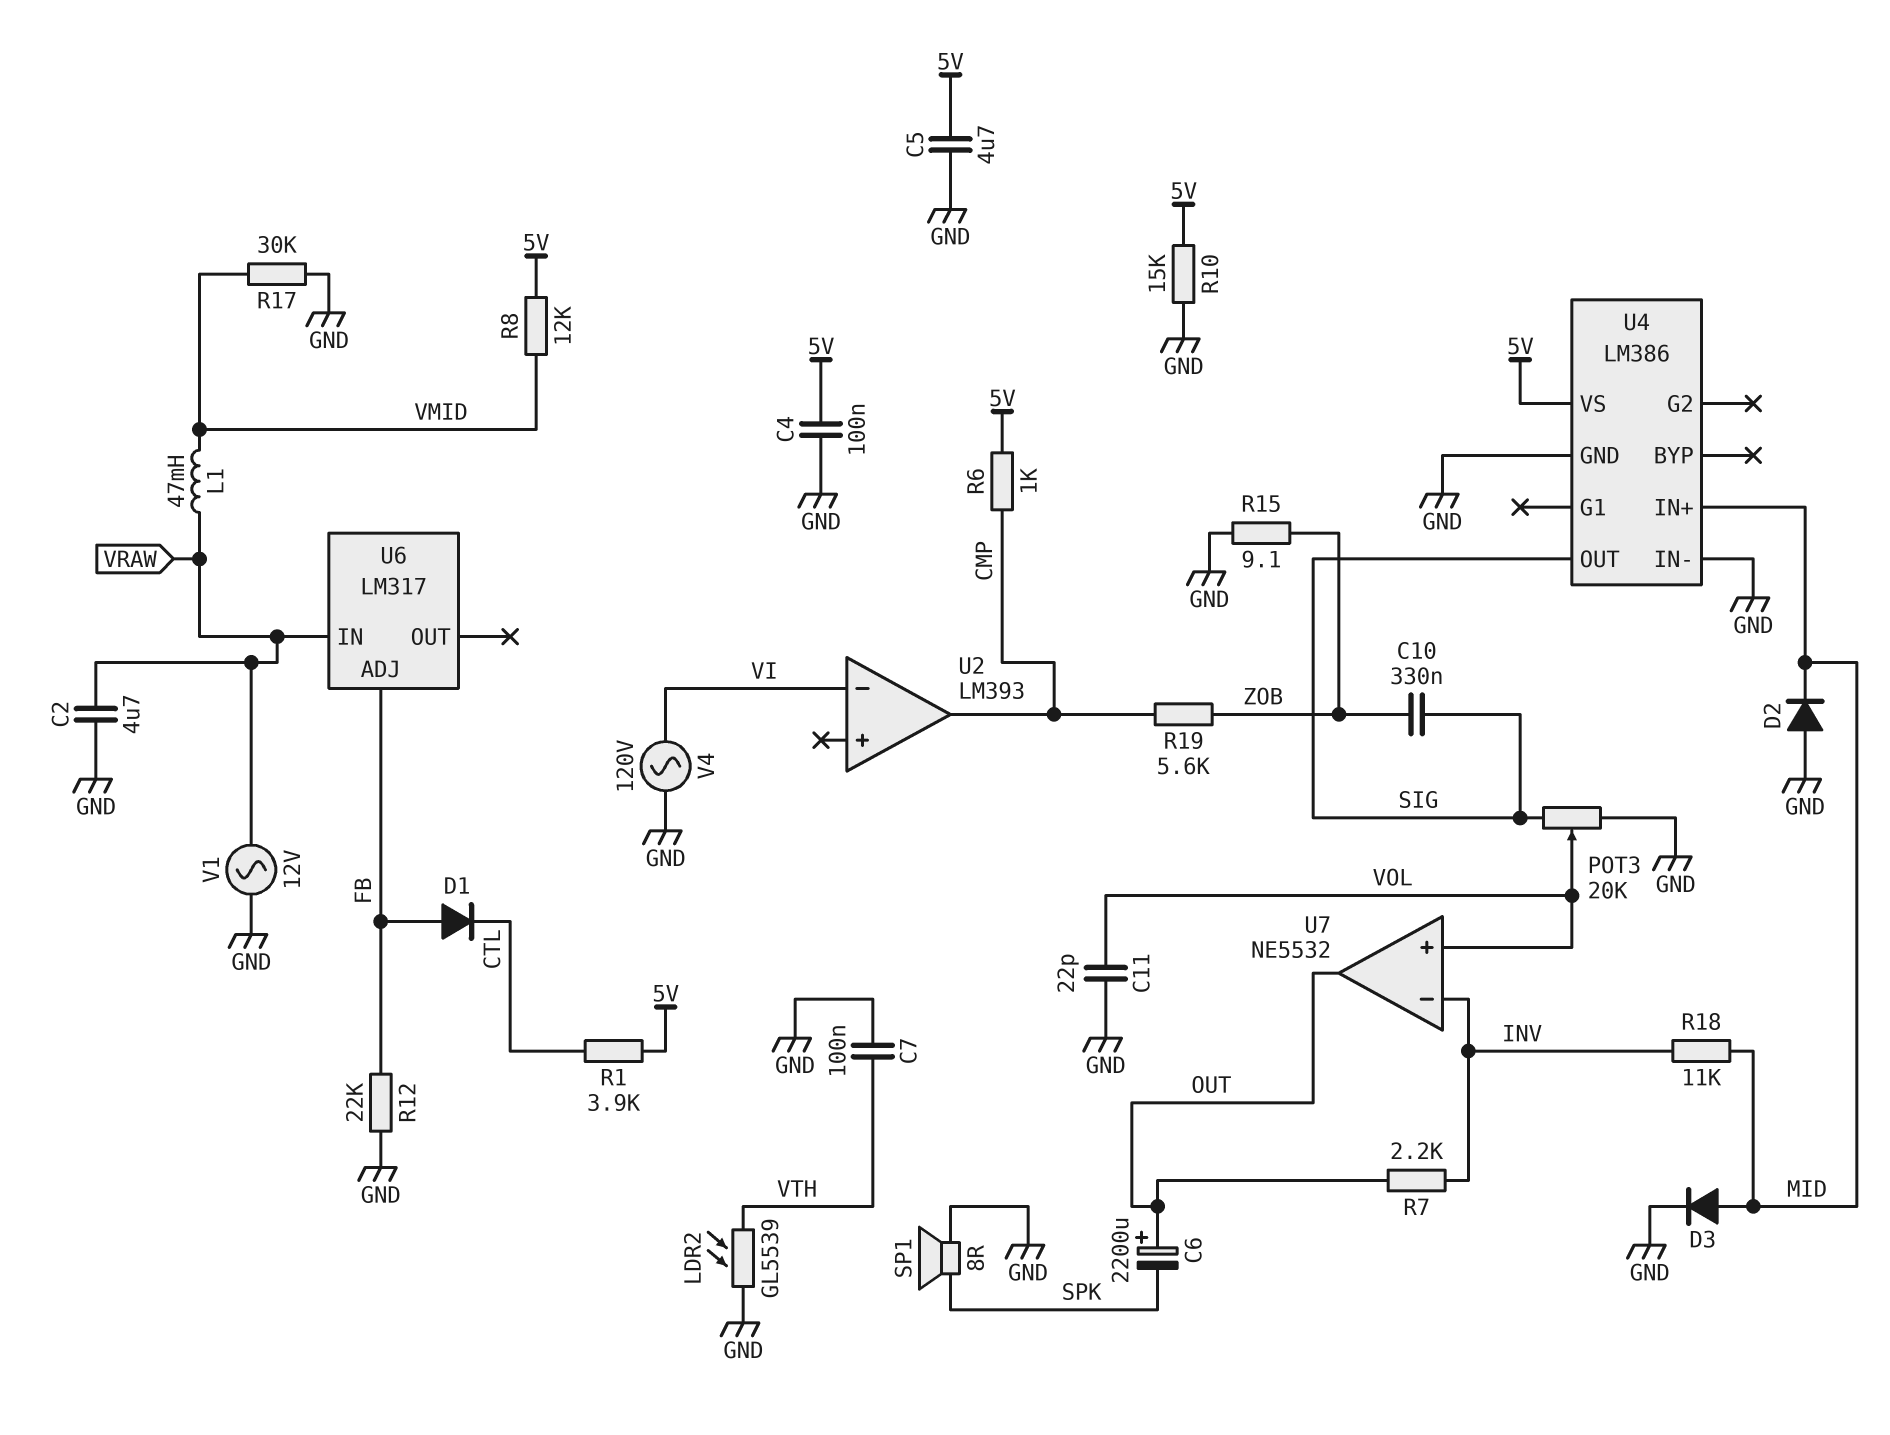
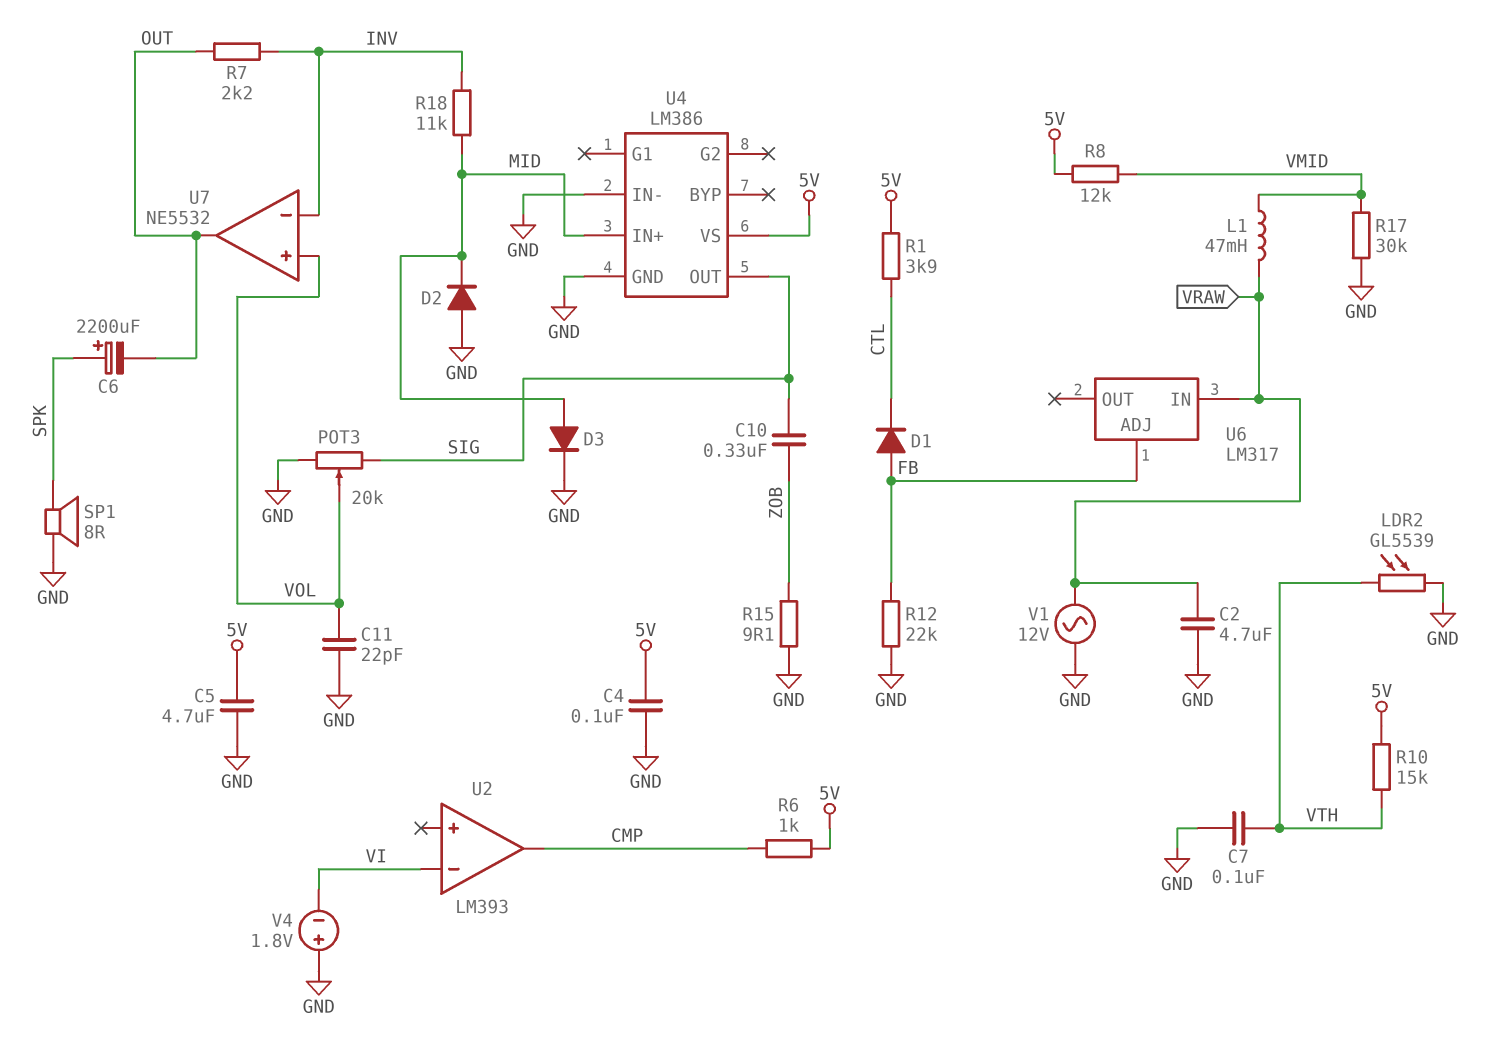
C6: 2200uF (plus OUT, minus SPK) -> 2200uF (plus SPK, minus OUT)
R10: 15k (5V, GND) -> 15k (5V, VTH)
R19: 5.6k (CMP, ZOB) -> none
V4: AC 120V (GND, VI) -> 1.8V (plus GND, minus VI)

